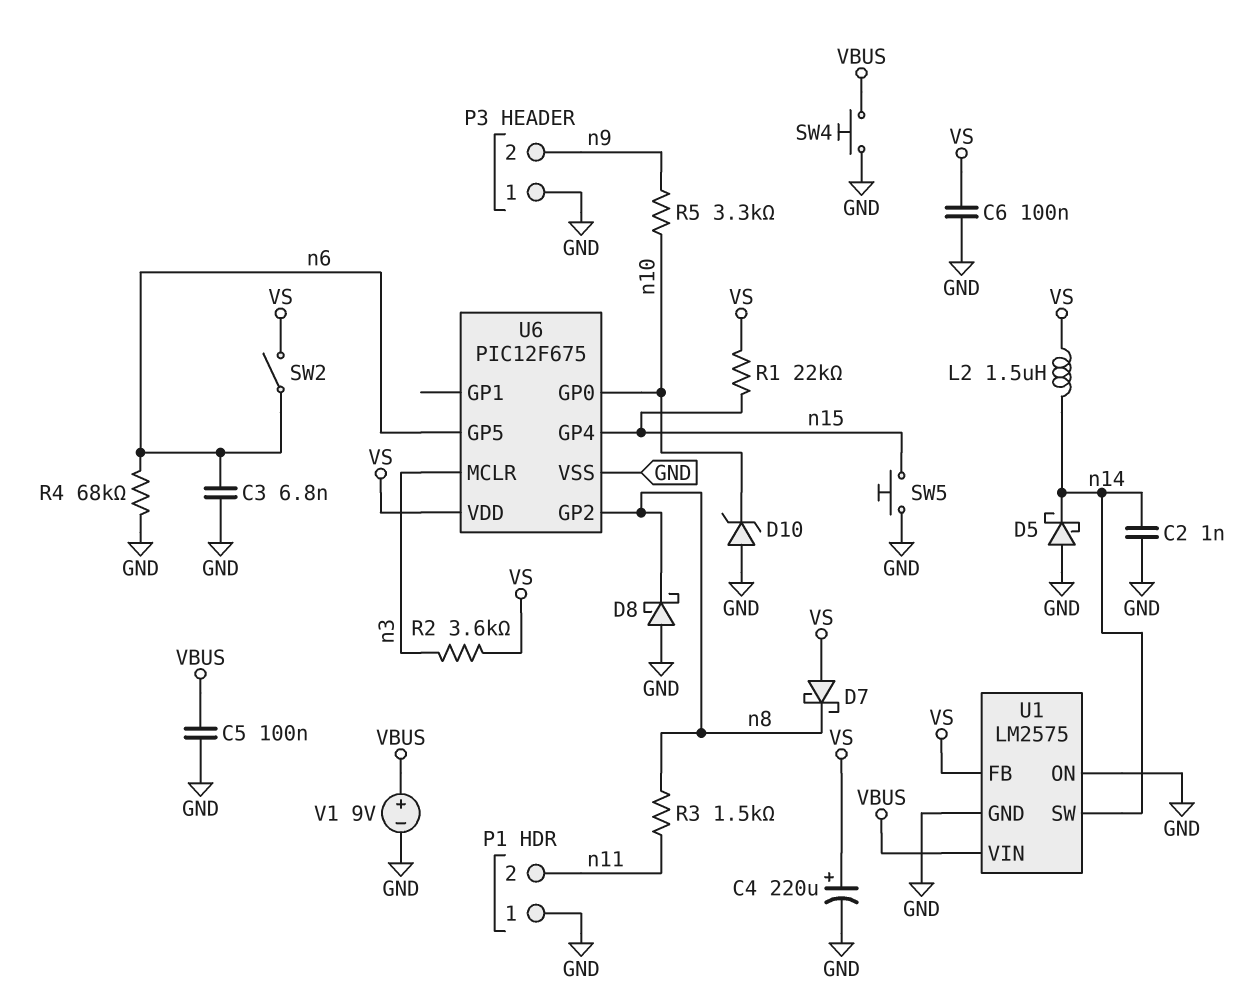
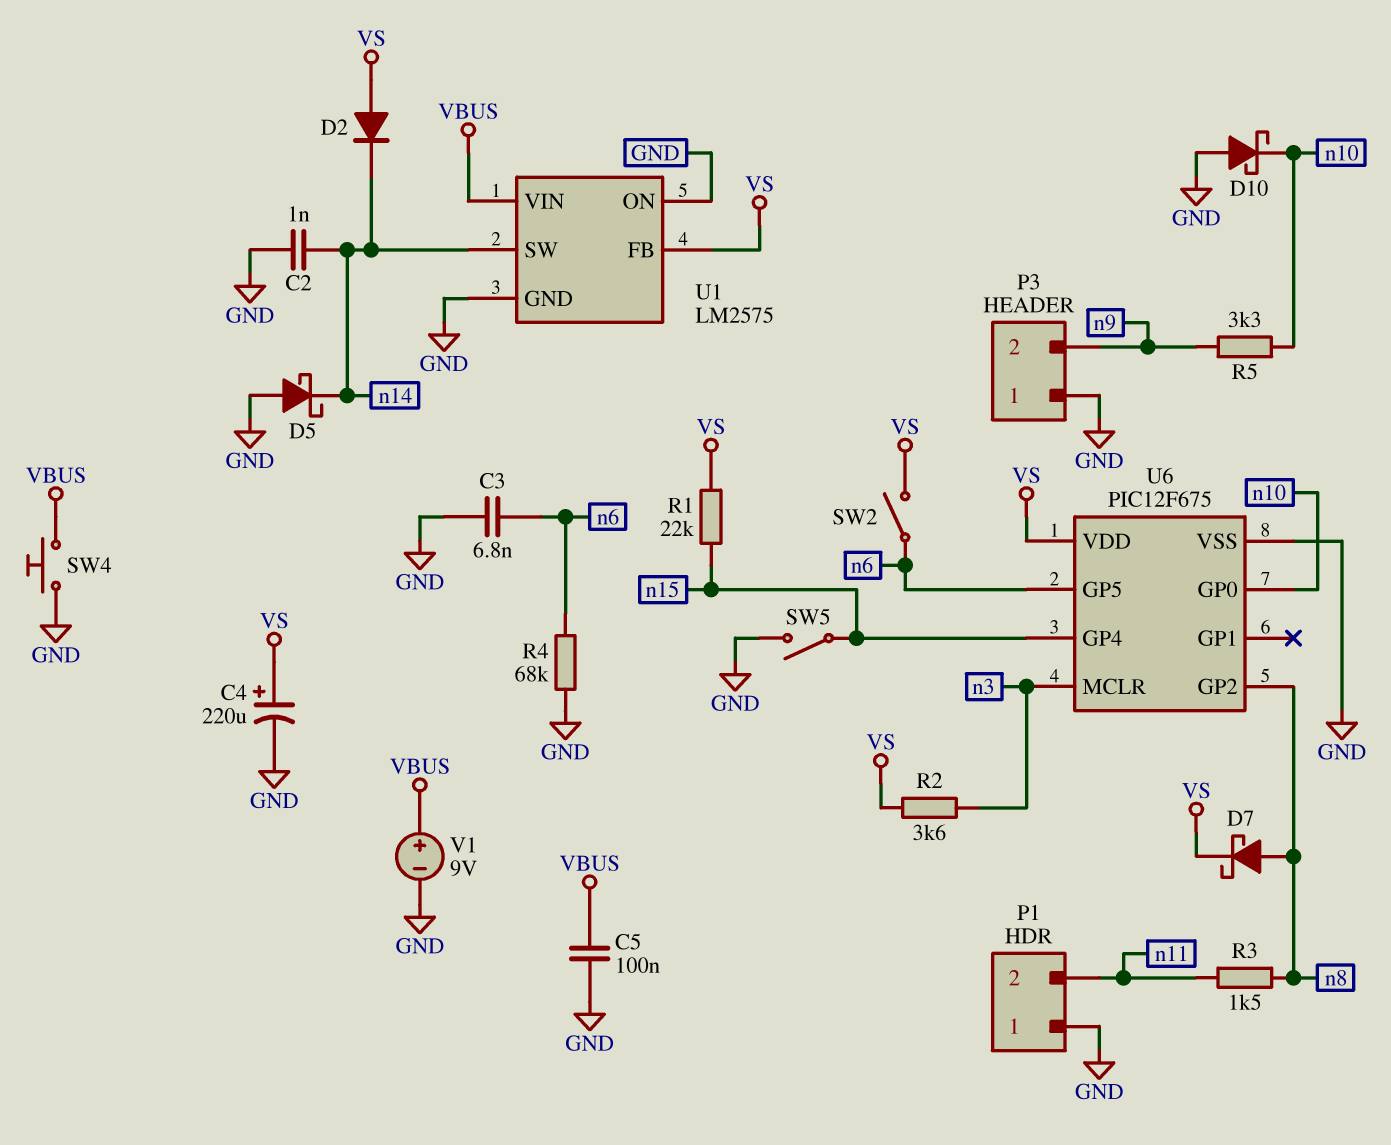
C6: 100nF (GND, VS) -> none
D2: none -> diode (A VS, K n14)
D7: schottky (A VS, K n8) -> schottky (A n8, K VS)
D8: schottky (A GND, K n8) -> none
D10: zener (A GND, K n10) -> schottky (A GND, K n10)
L2: 1.5uH (VS, n14) -> none
SW5: button (GND, n15) -> switch (GND, n15)

